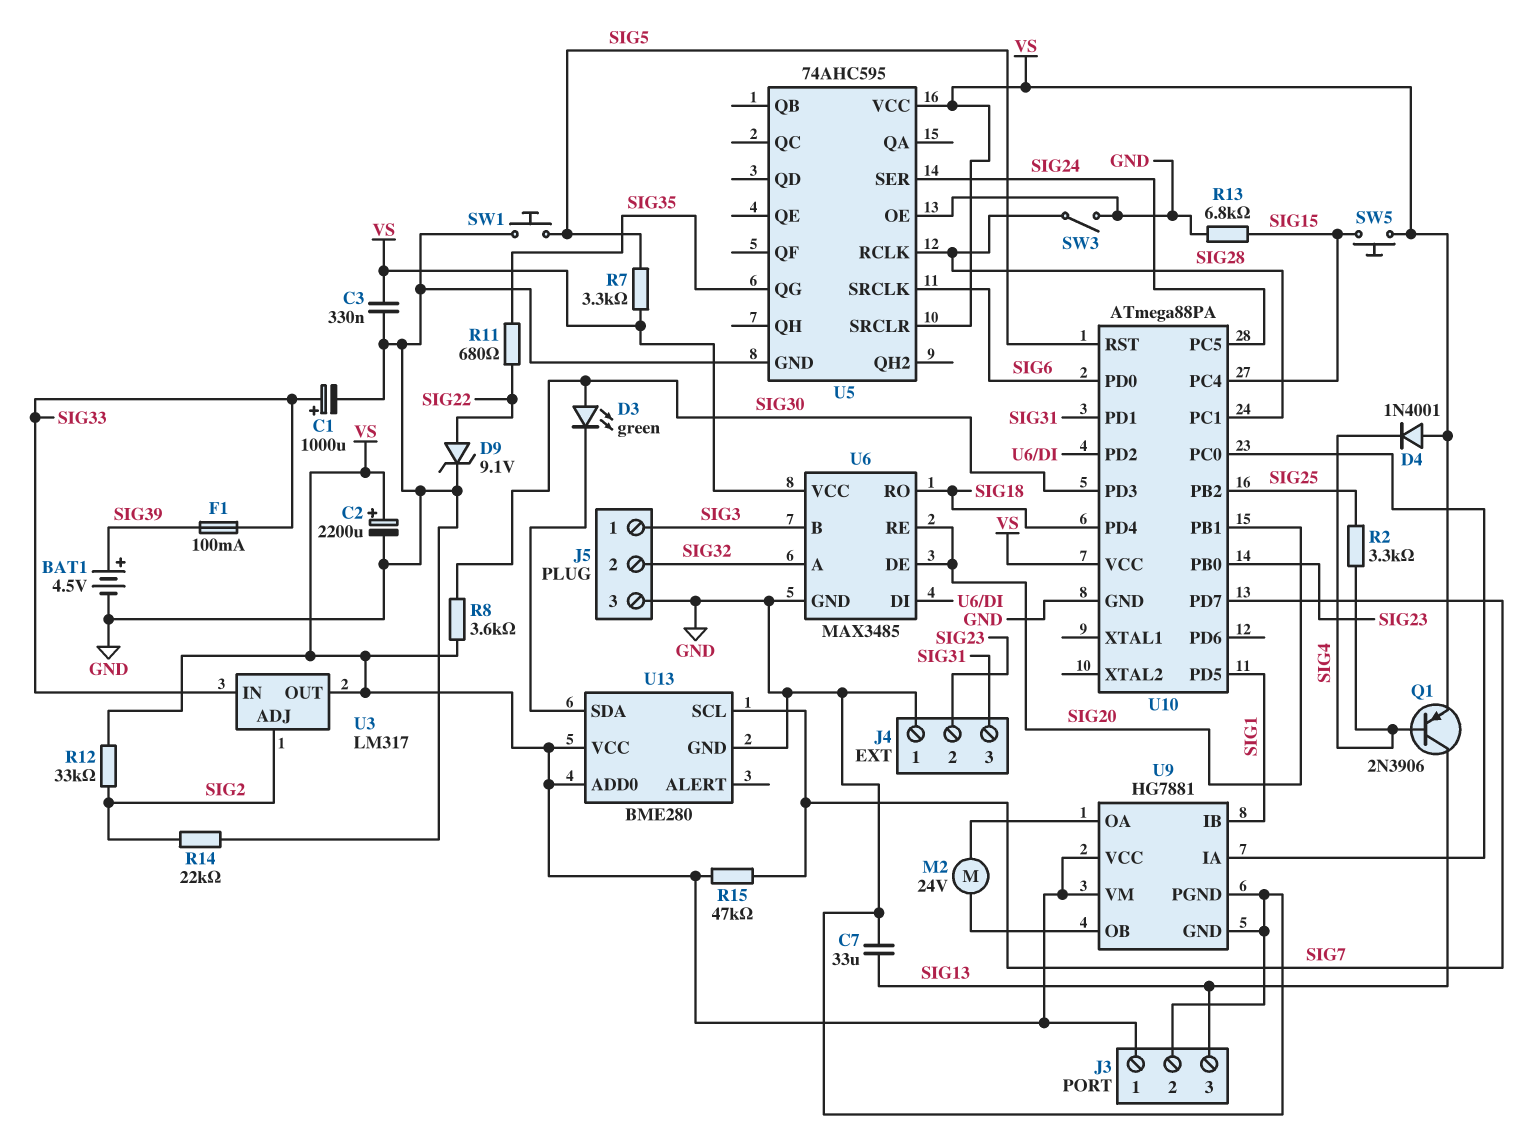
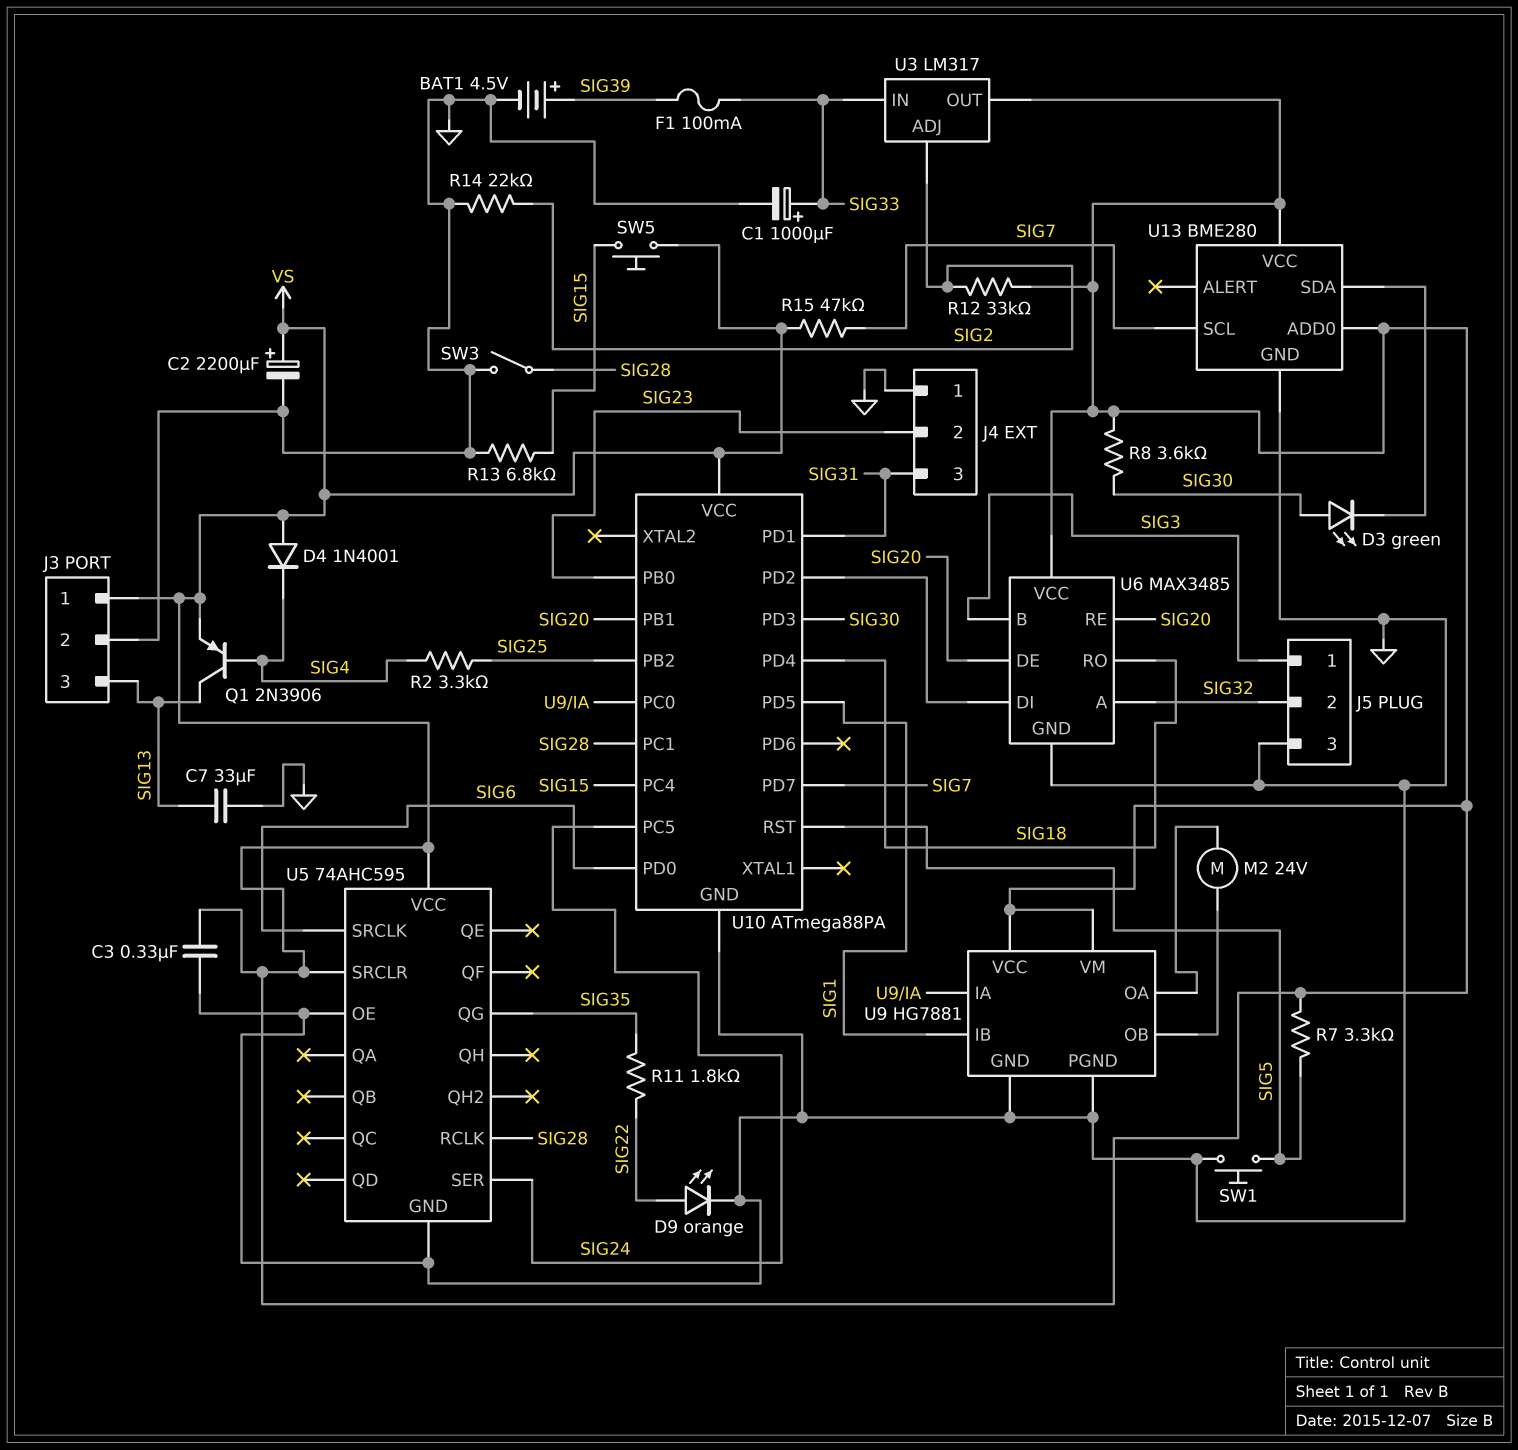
D9: zener 9.1V (A SIG22, K GND) -> LED orange (A SIG22, K GND)
R11: 680 (SIG22, SIG35) -> 1.8k (SIG22, SIG35)

